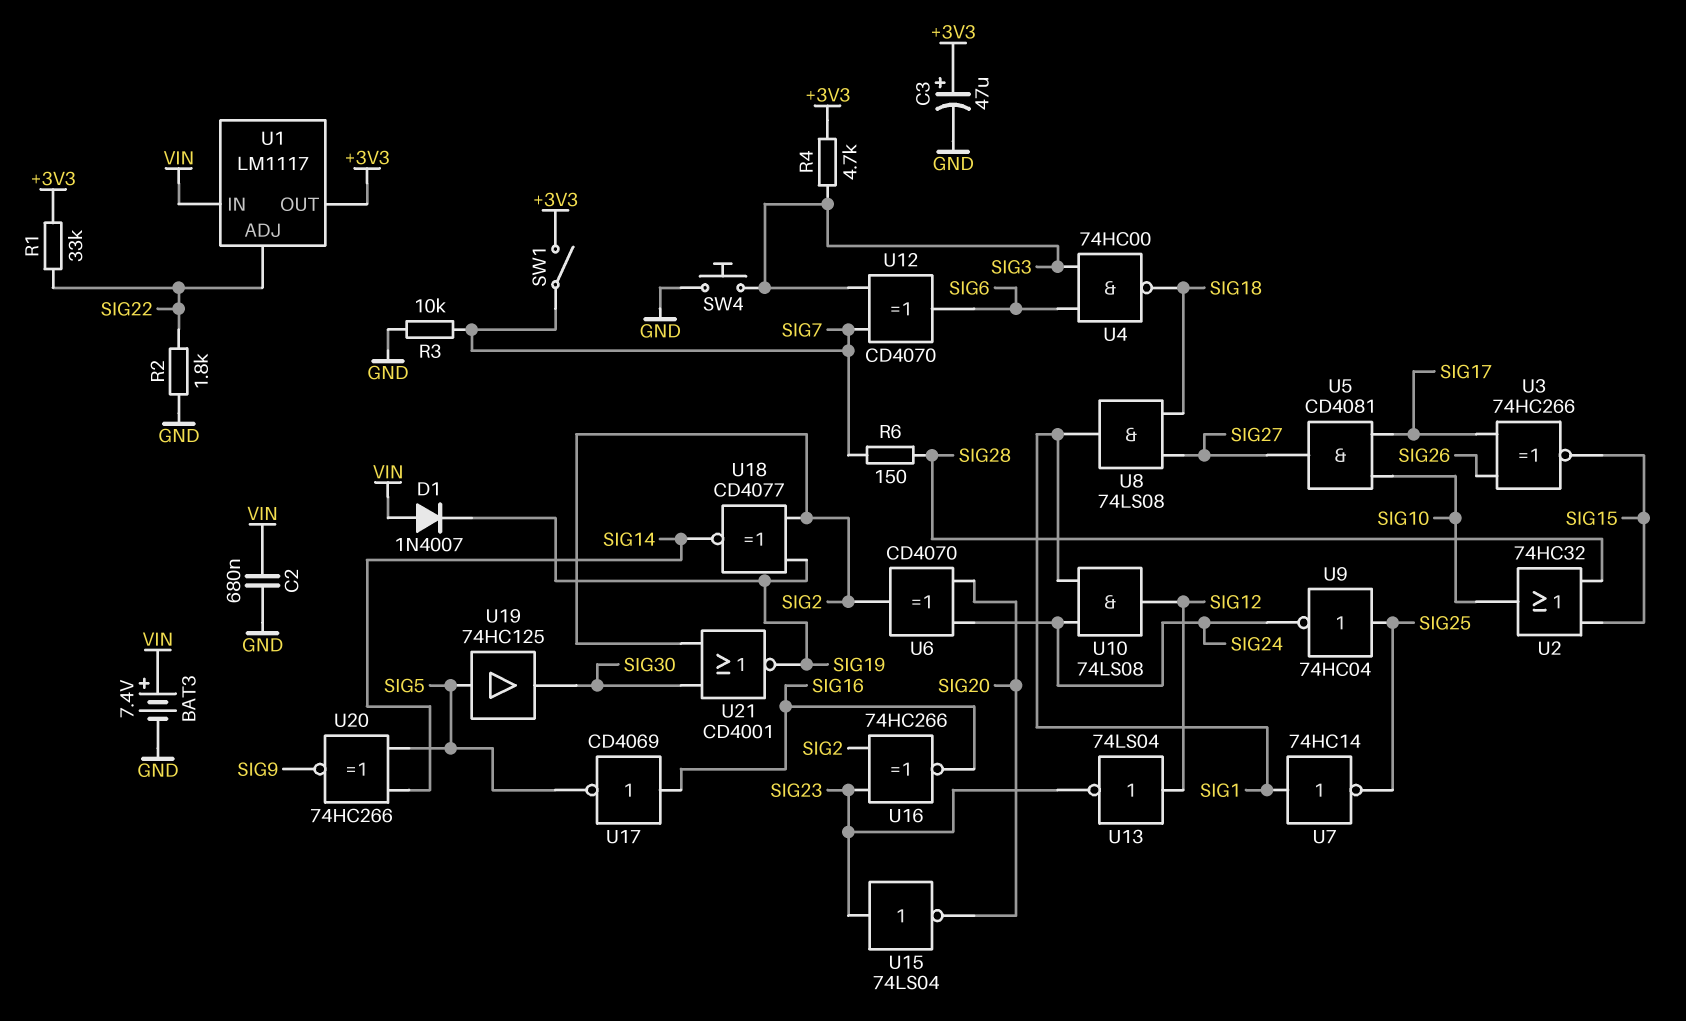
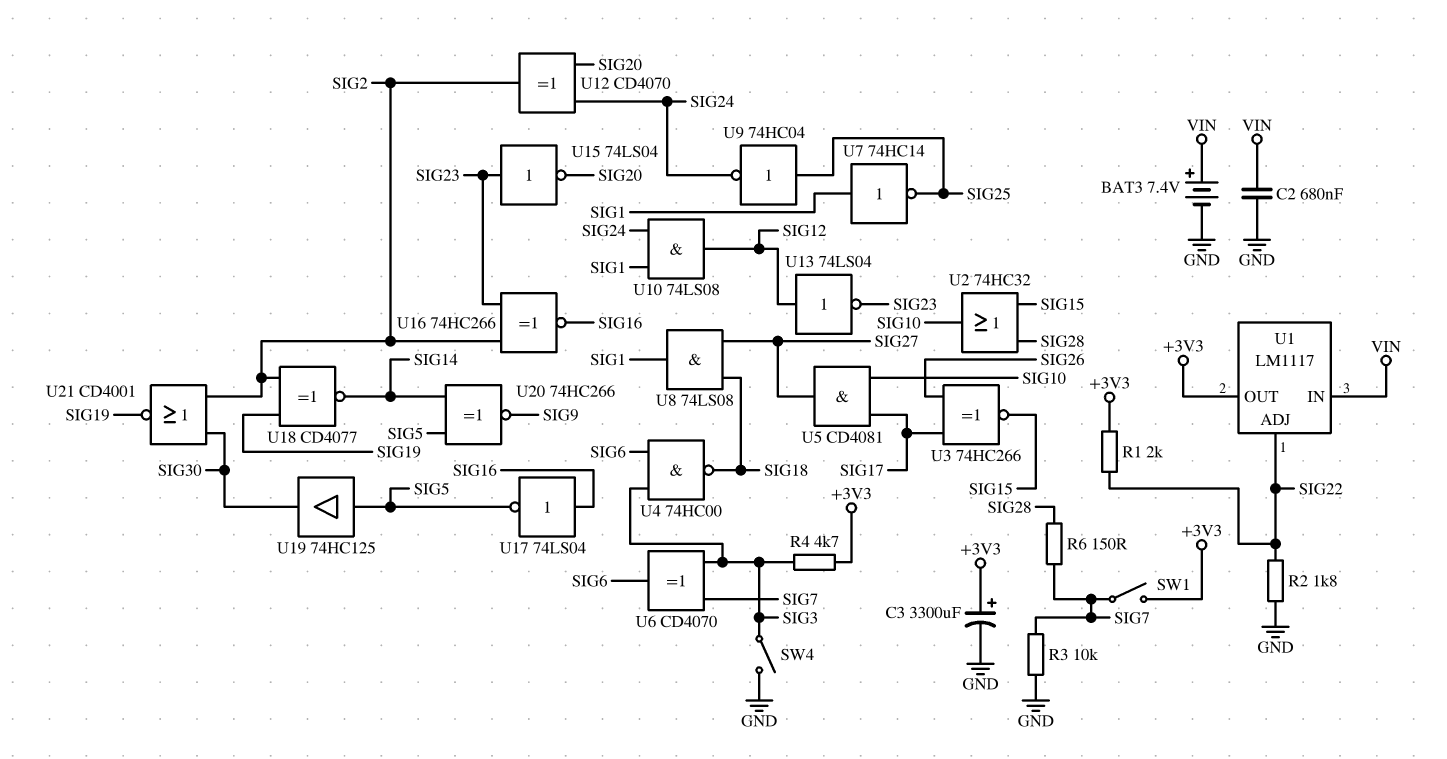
C3: 47uF (plus +3V3, minus GND) -> 3300uF (plus +3V3, minus GND)
D1: diode 1N4007 (A VIN, K SIG19) -> none
R1: 33k (+3V3, SIG22) -> 2k (+3V3, SIG22)
SW4: button (GND, SIG3) -> switch (GND, SIG3)
U6: XOR CD4070 (in SIG20, in SIG24, out SIG2) -> XOR CD4070 (in SIG3, in SIG7, out SIG6)
U12: XOR CD4070 (in SIG3, in SIG7, out SIG6) -> XOR CD4070 (in SIG20, in SIG24, out SIG2)
U17: NOT CD4069 (in SIG16, out SIG5) -> NOT 74LS04 (in SIG16, out SIG5)

